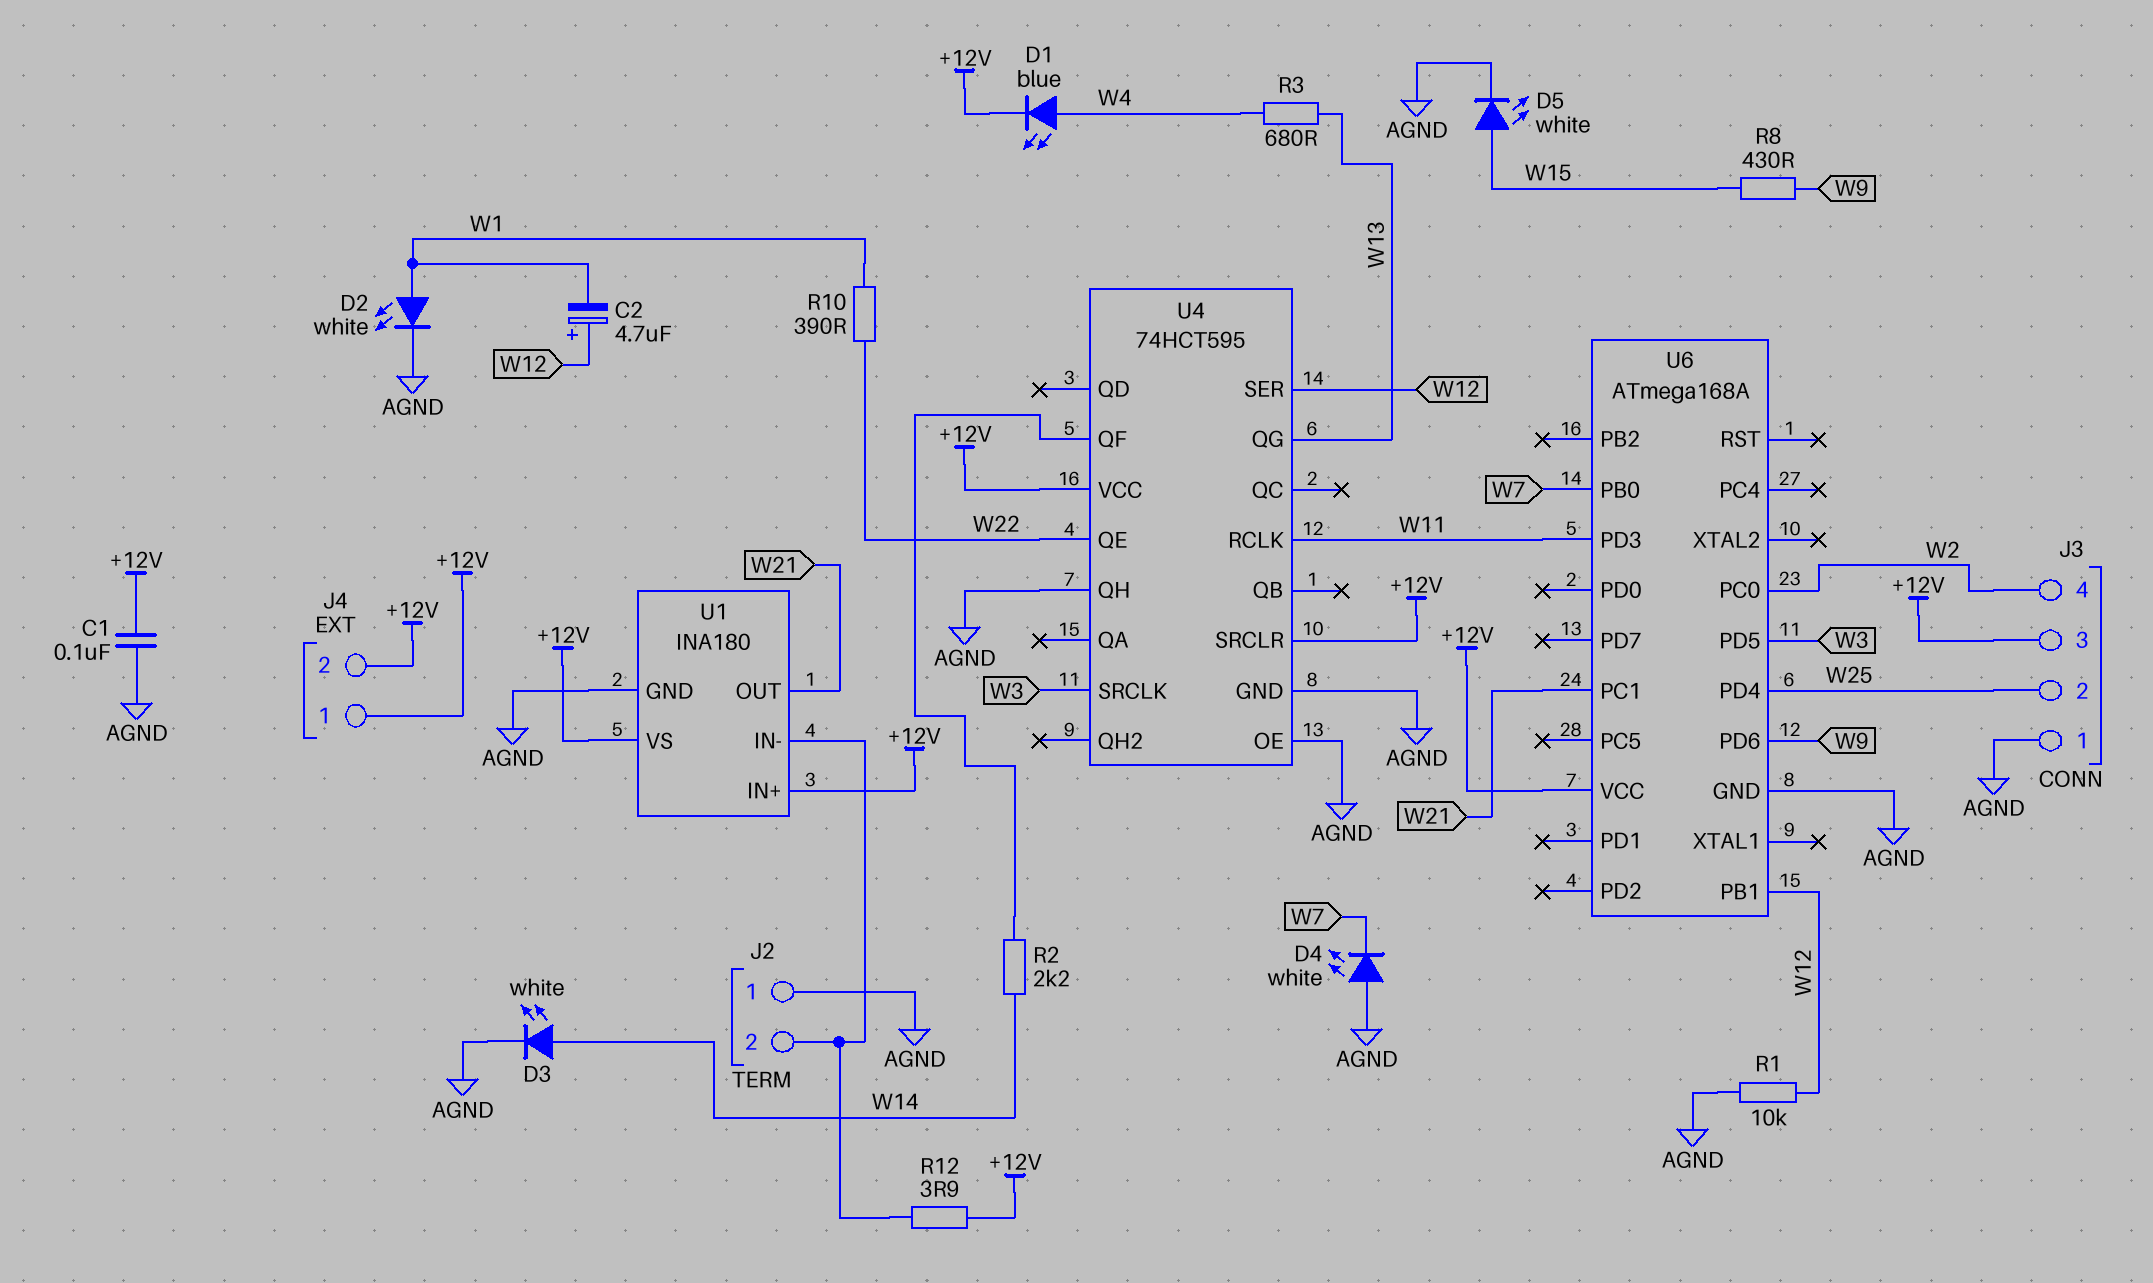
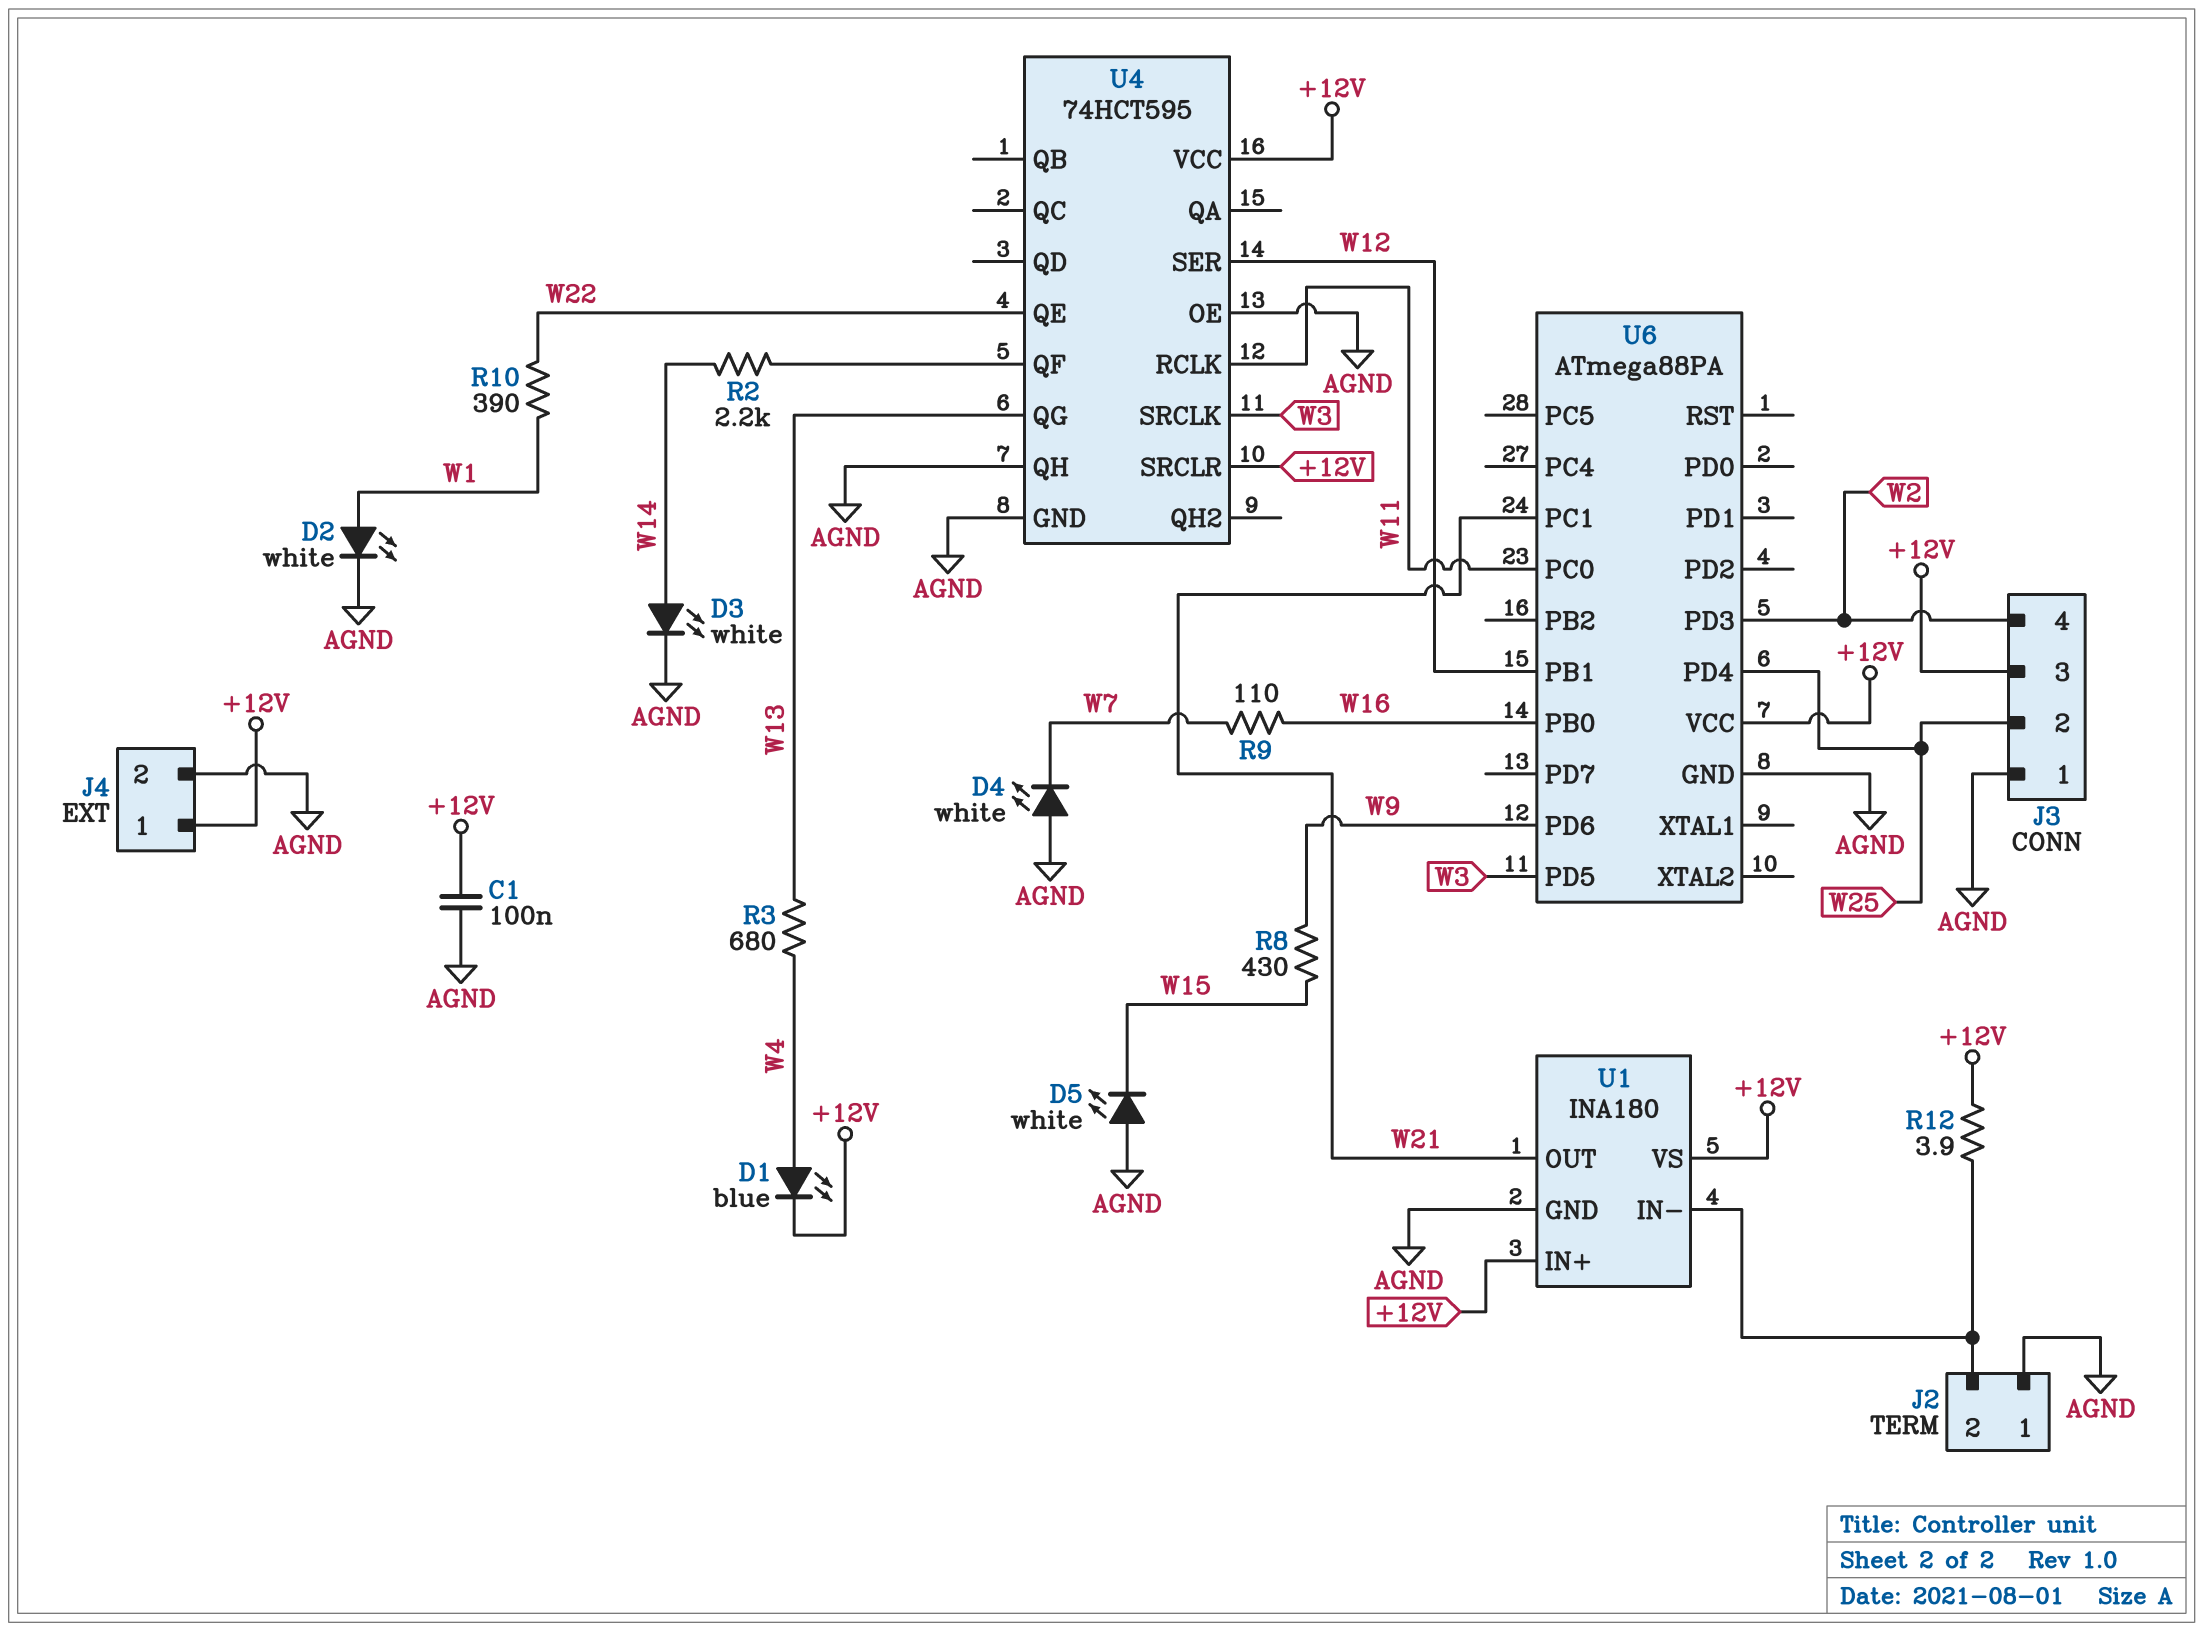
C2: 4.7uF (plus W12, minus W1) -> none
D5: LED white (A W15, K AGND) -> LED white (A AGND, K W15)
J4 pin 2: +12V -> AGND
R1: 10k (AGND, W12) -> none
R9: none -> 110 (W7, W16)
U6: ATmega168A -> ATmega88PA
U6 pin PB0: W7 -> W16
U6 pin PC0: W2 -> W11
U6 pin PD3: W11 -> W2

